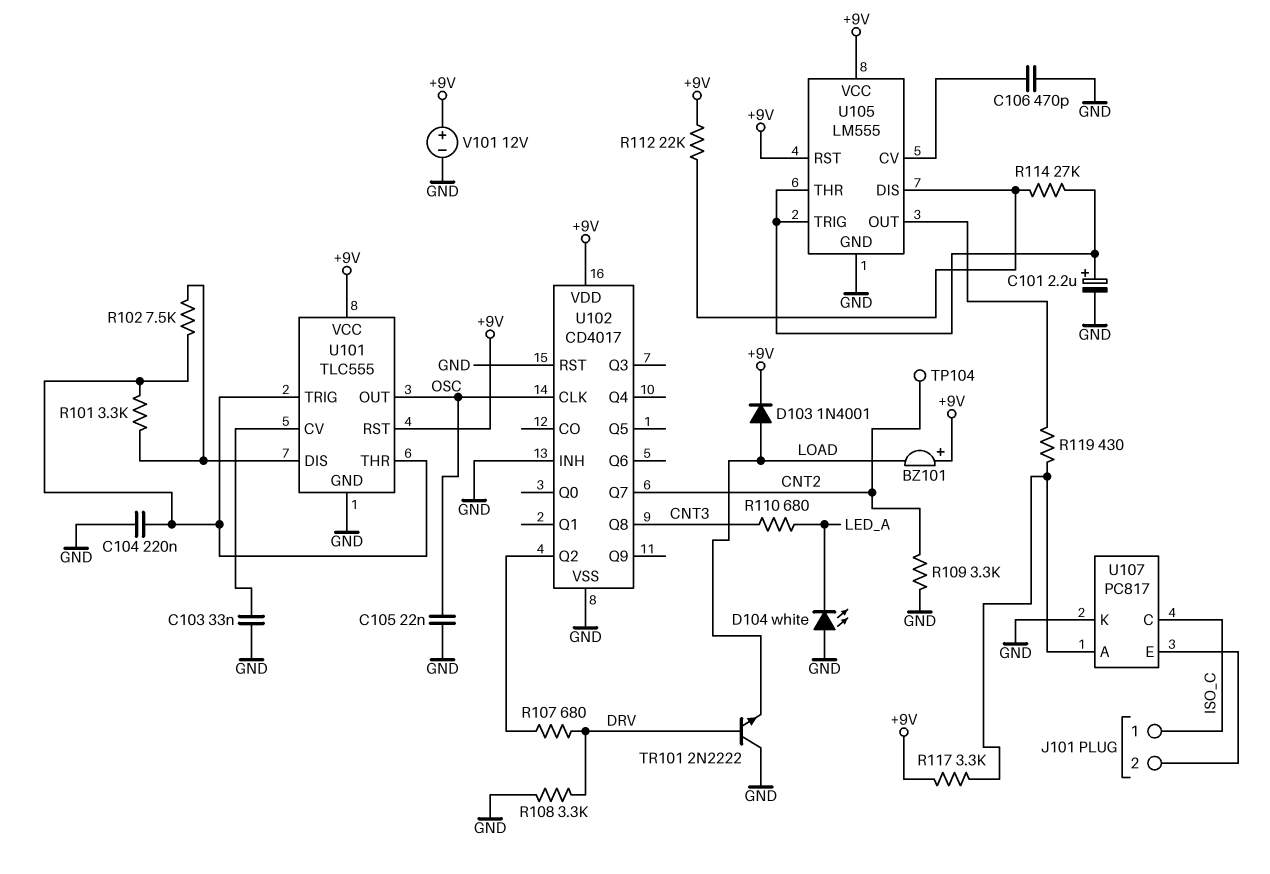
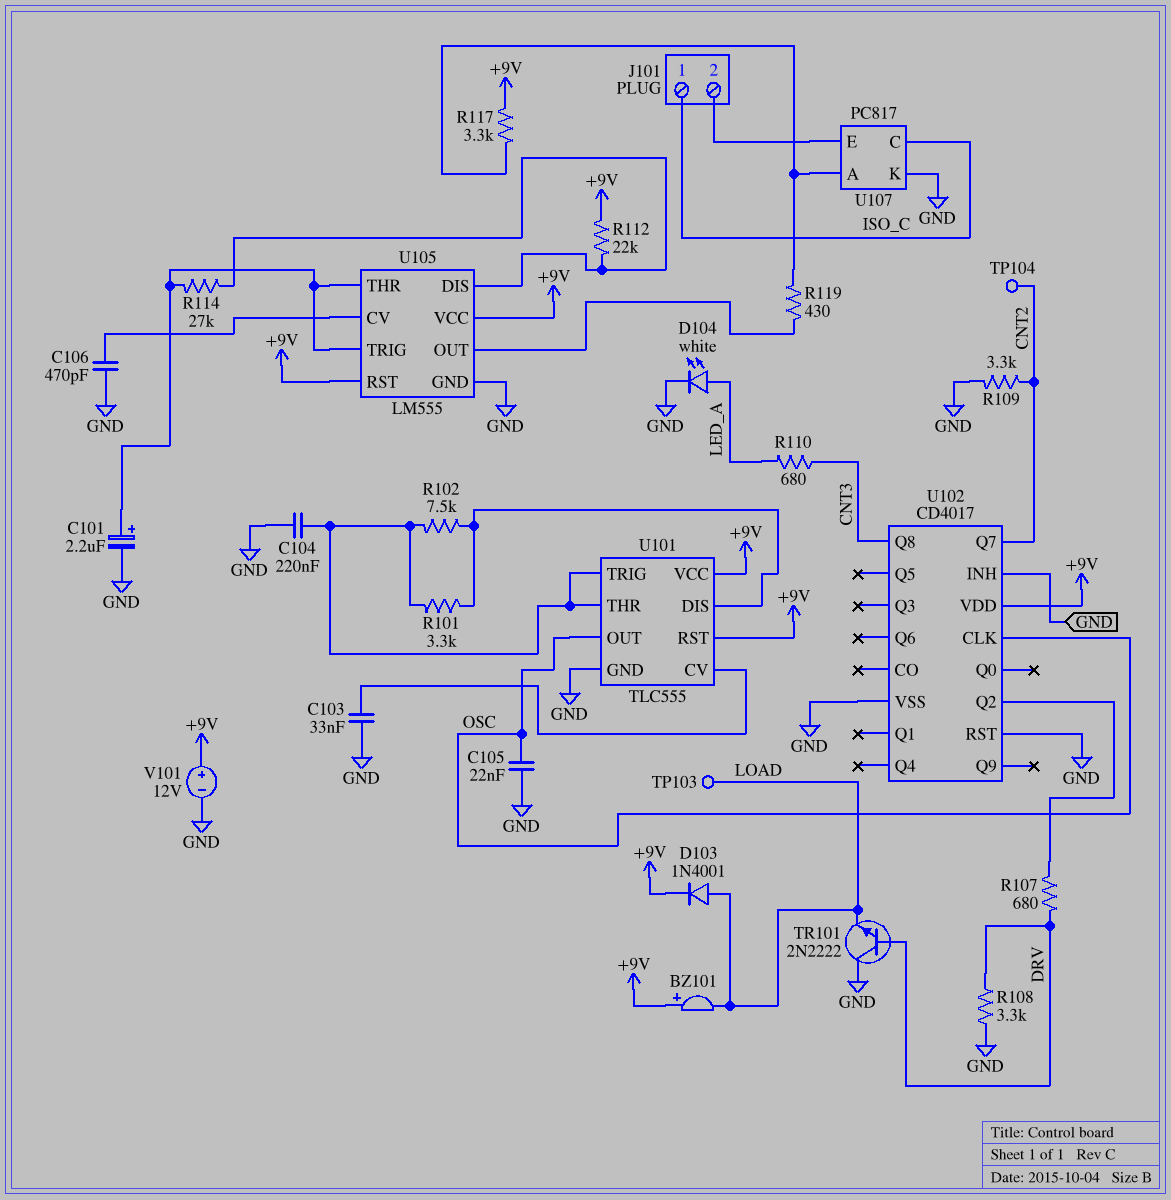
D104: LED white (A GND, K LED_A) -> LED white (A LED_A, K GND)
TP103: none -> test point (LOAD)

